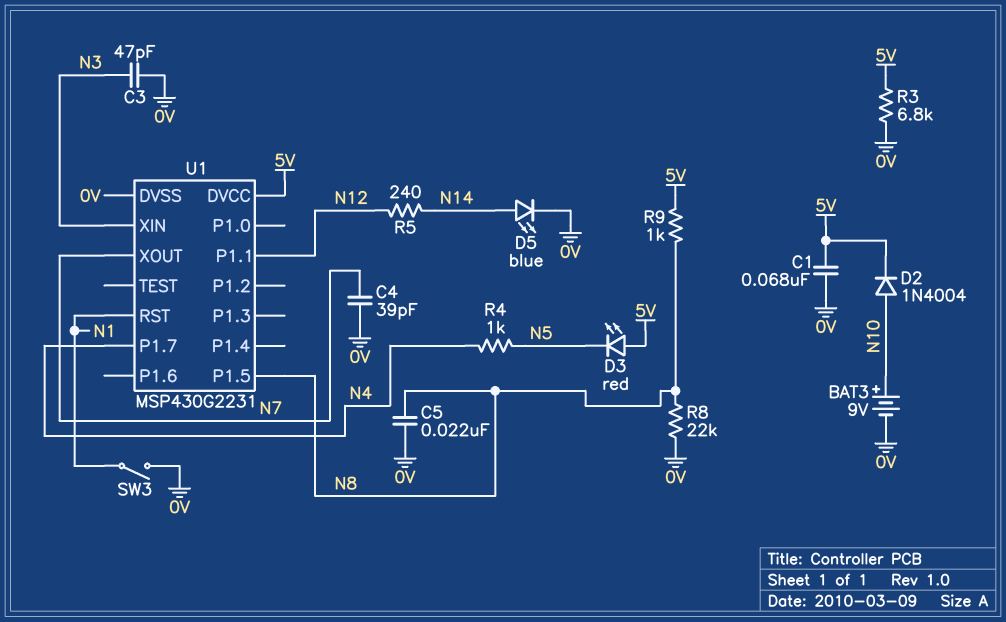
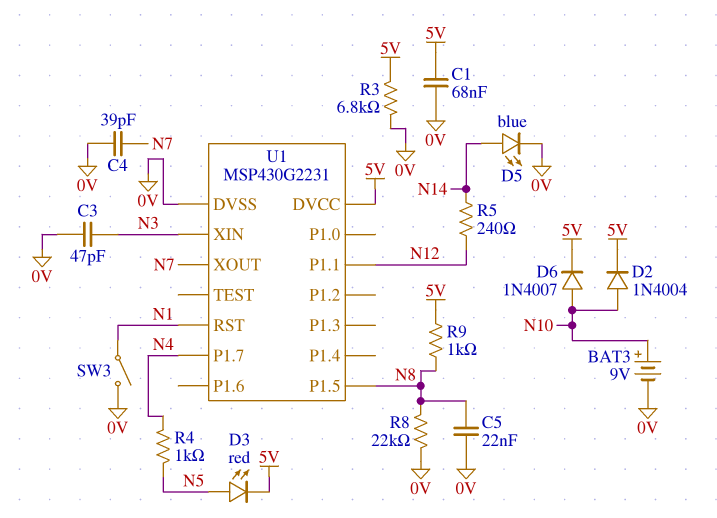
D3: LED red (A 5V, K N5) -> LED red (A N5, K 5V)
D6: none -> diode 1N4007 (A N10, K 5V)

